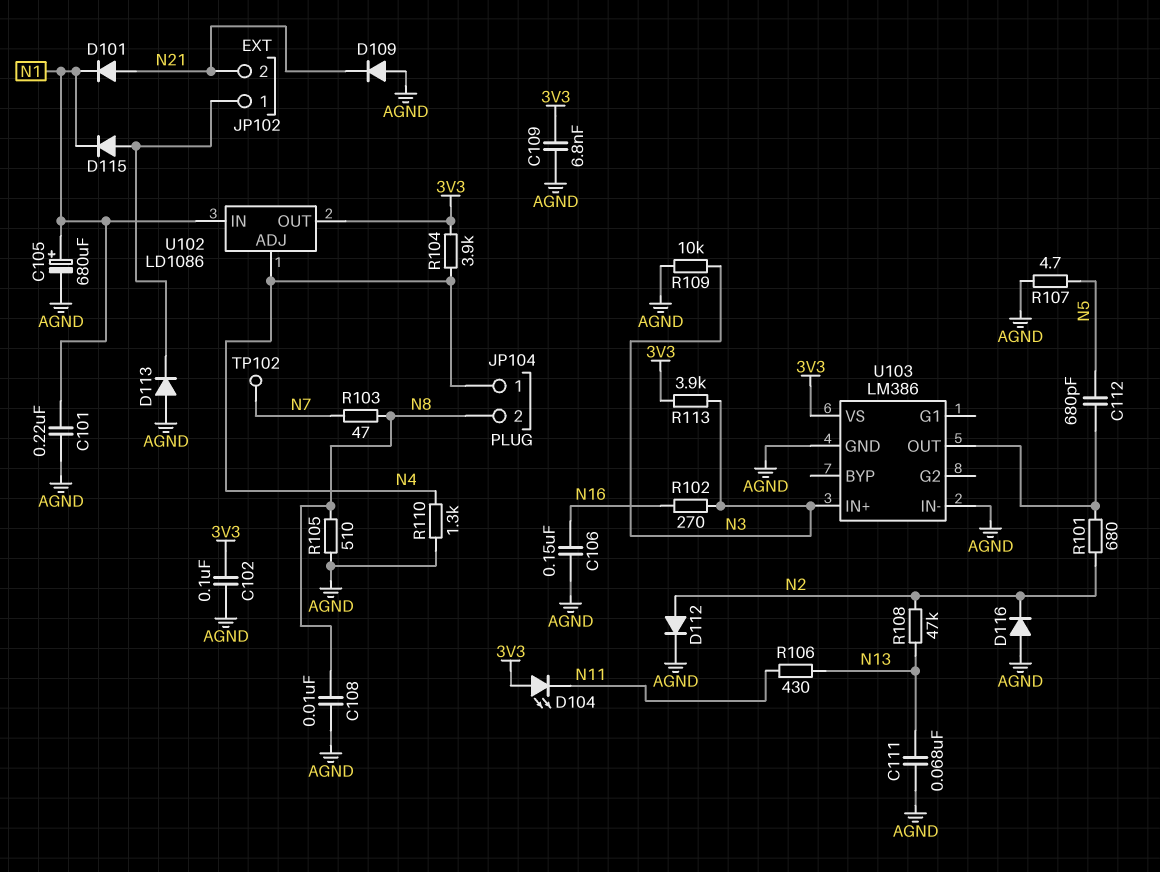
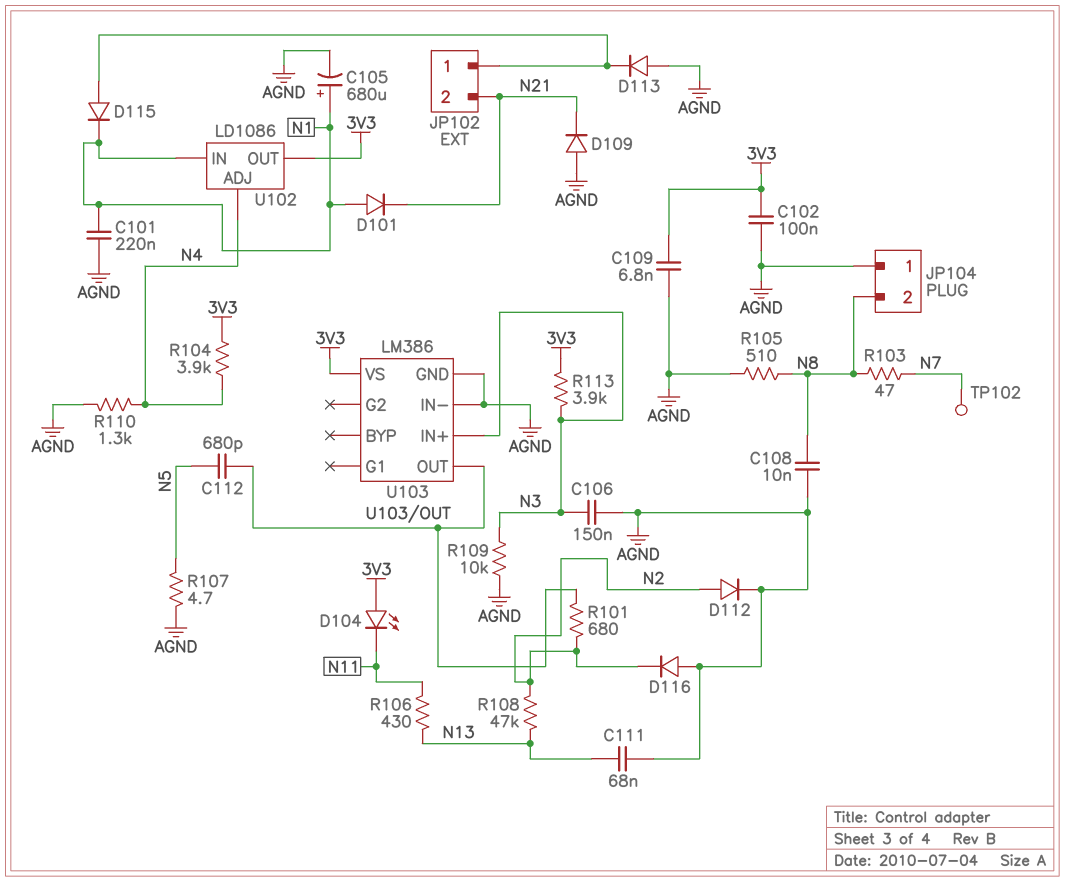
C106: 150nF (AGND, N16) -> 150nF (AGND, N3)
D101: diode (A N21, K N1) -> diode (A N1, K N21)
JP104 pin 1: N4 -> AGND
R102: 270 (N3, N16) -> none

